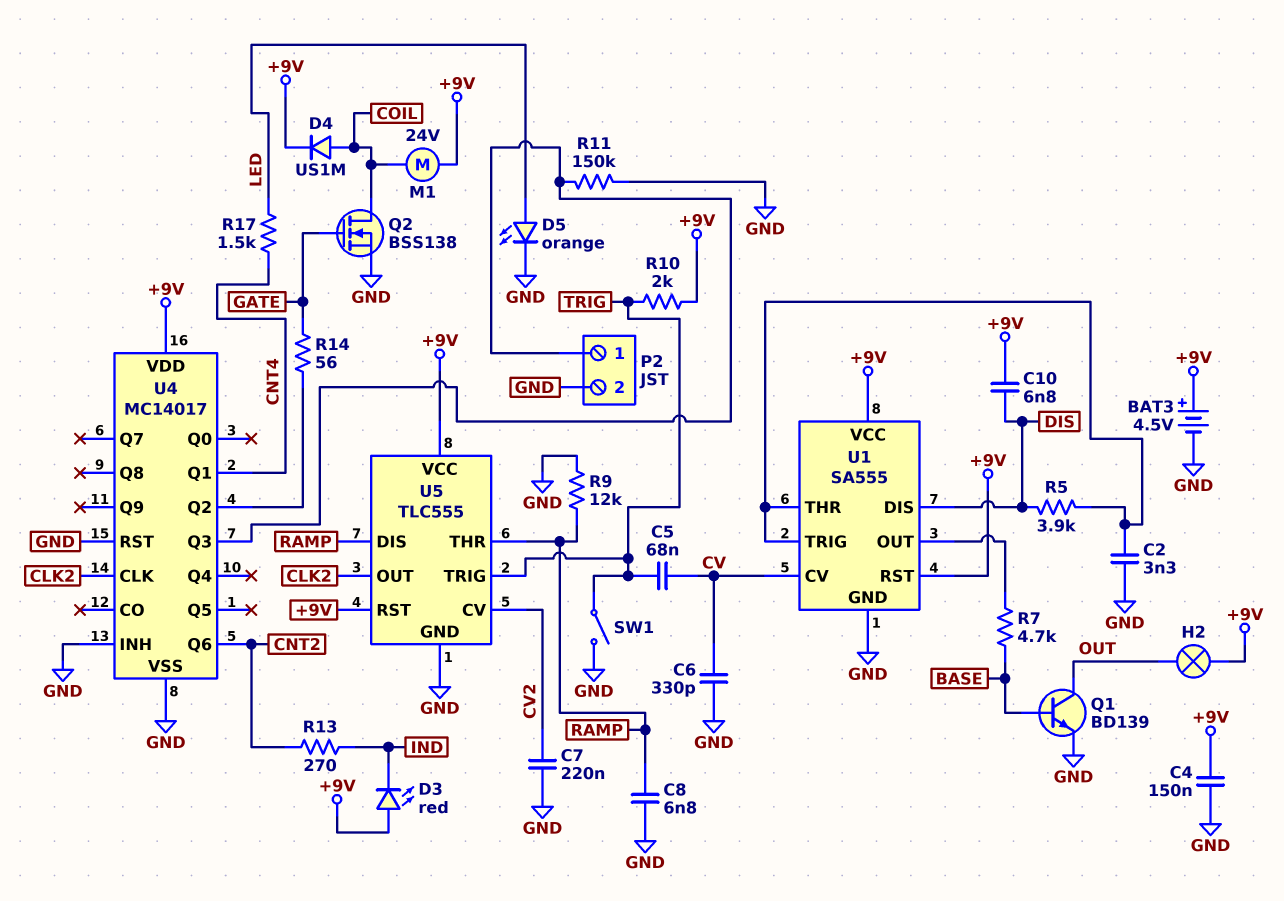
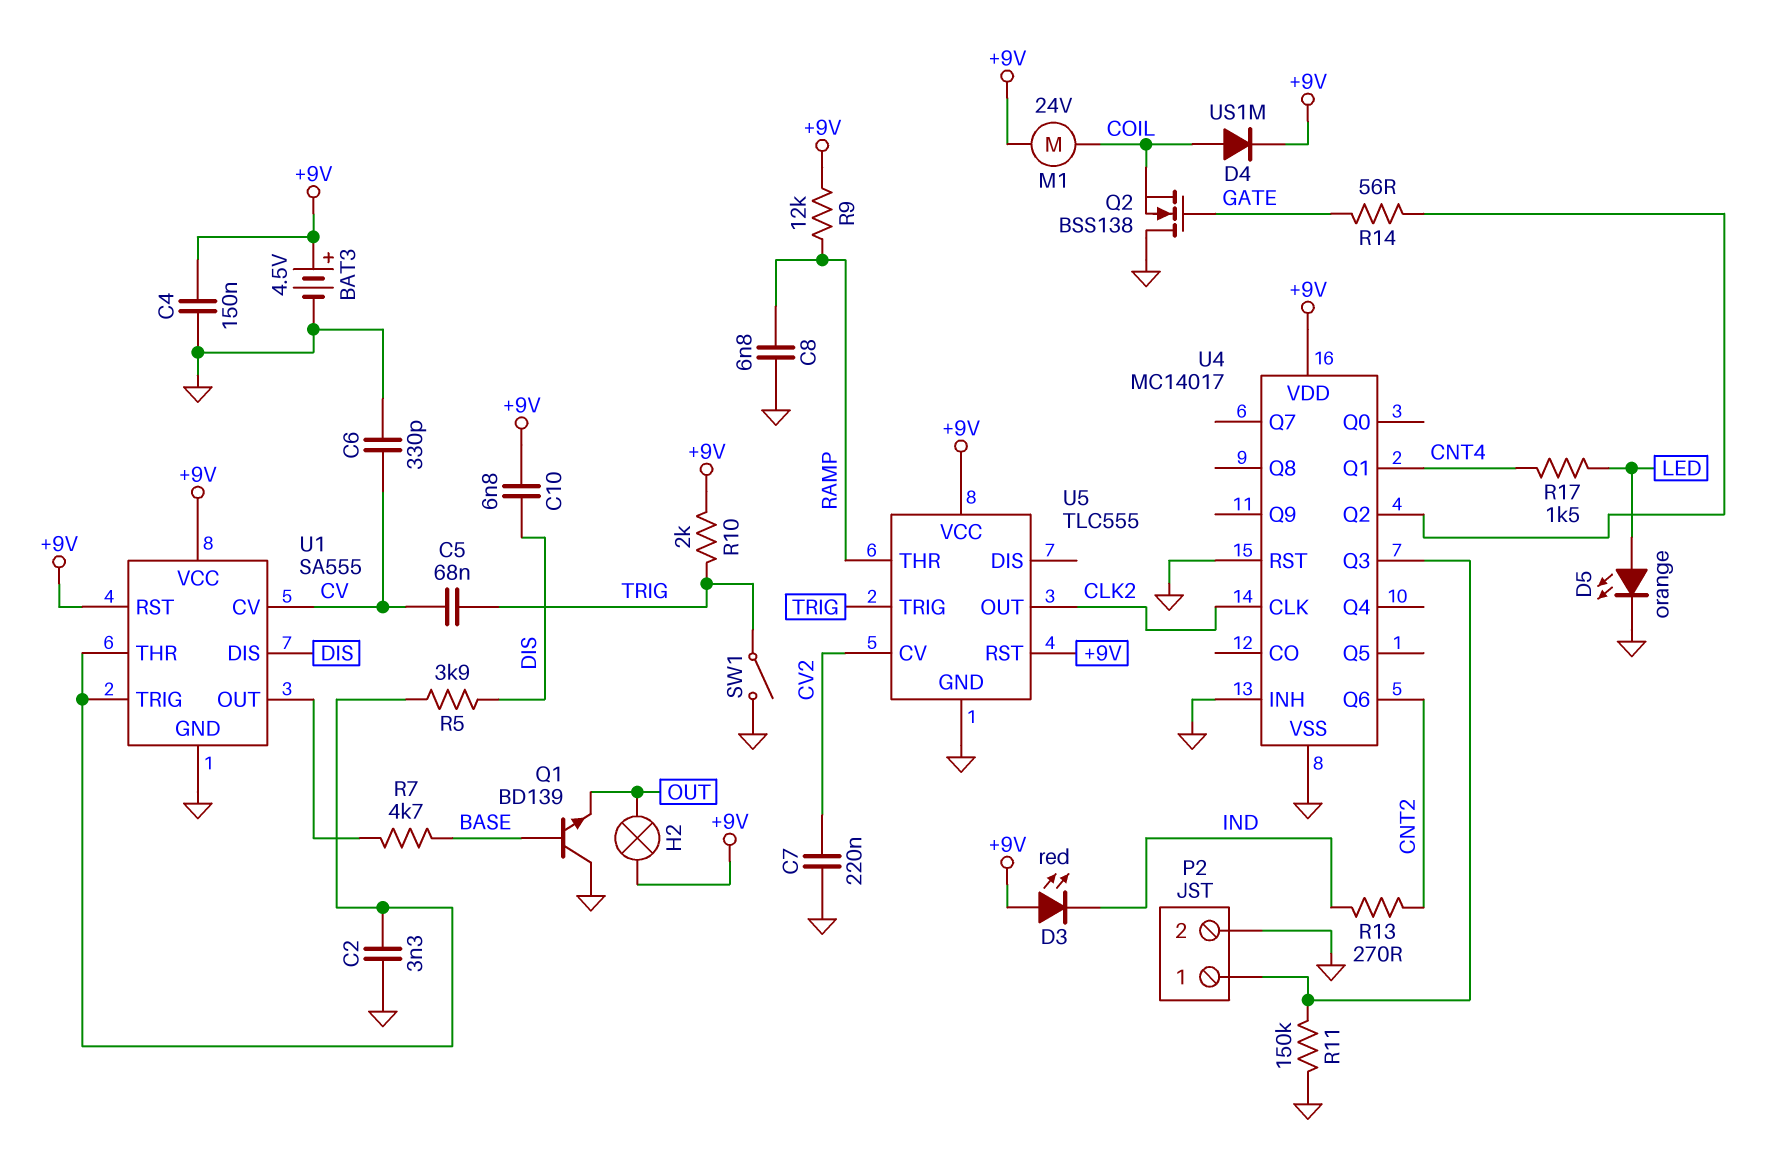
Q1: NPN BD139 (B BASE, C OUT, E GND) -> NPN BD139 (B BASE, C GND, E OUT)
Q2: NMOS BSS138 (G GATE, D COIL, S GND) -> NMOS BSS138 (G GATE, D GND, S COIL)
R9: 12k (GND, RAMP) -> 12k (+9V, RAMP)
U5 pin DIS: RAMP -> none

